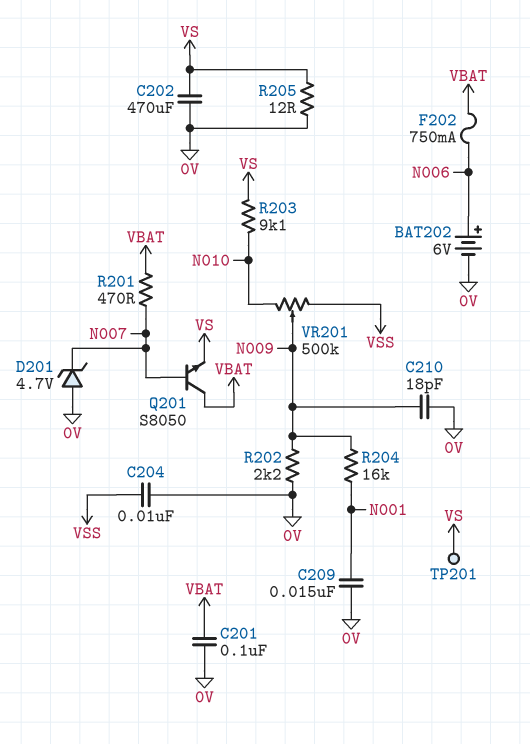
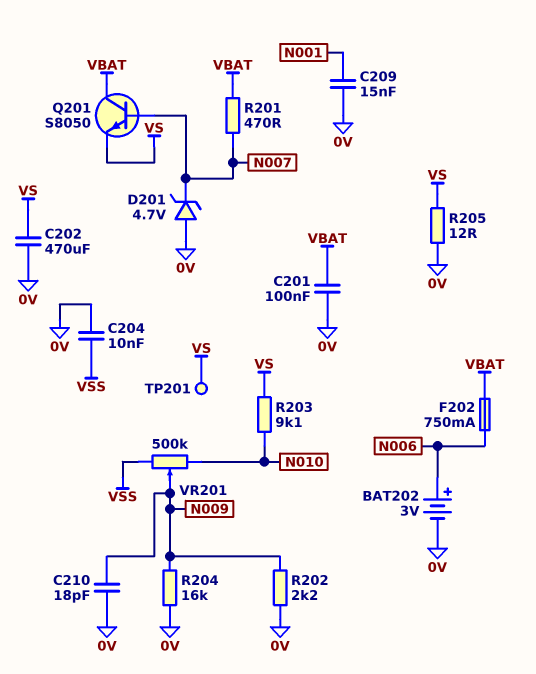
BAT202: 6V (plus N006, minus 0V) -> 3V (plus N006, minus 0V)
R204: 16k (N001, N009) -> 16k (0V, N009)

